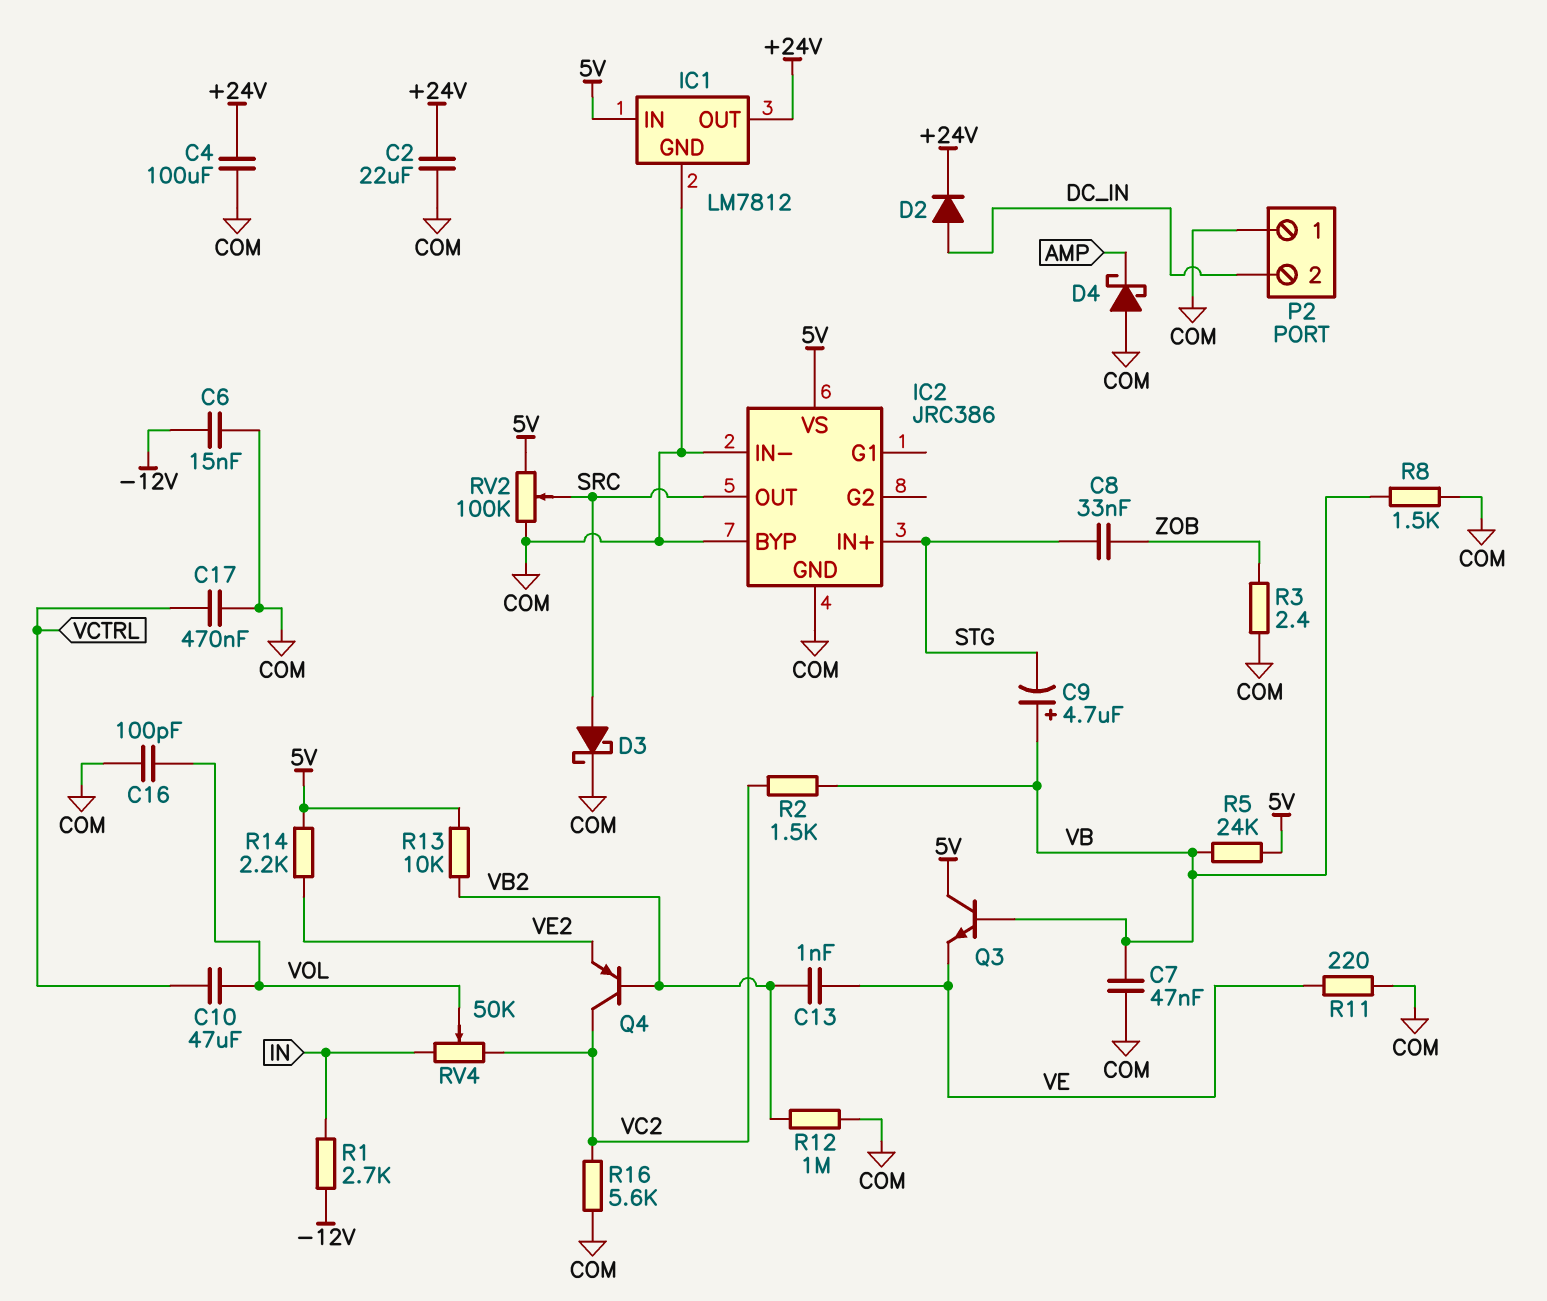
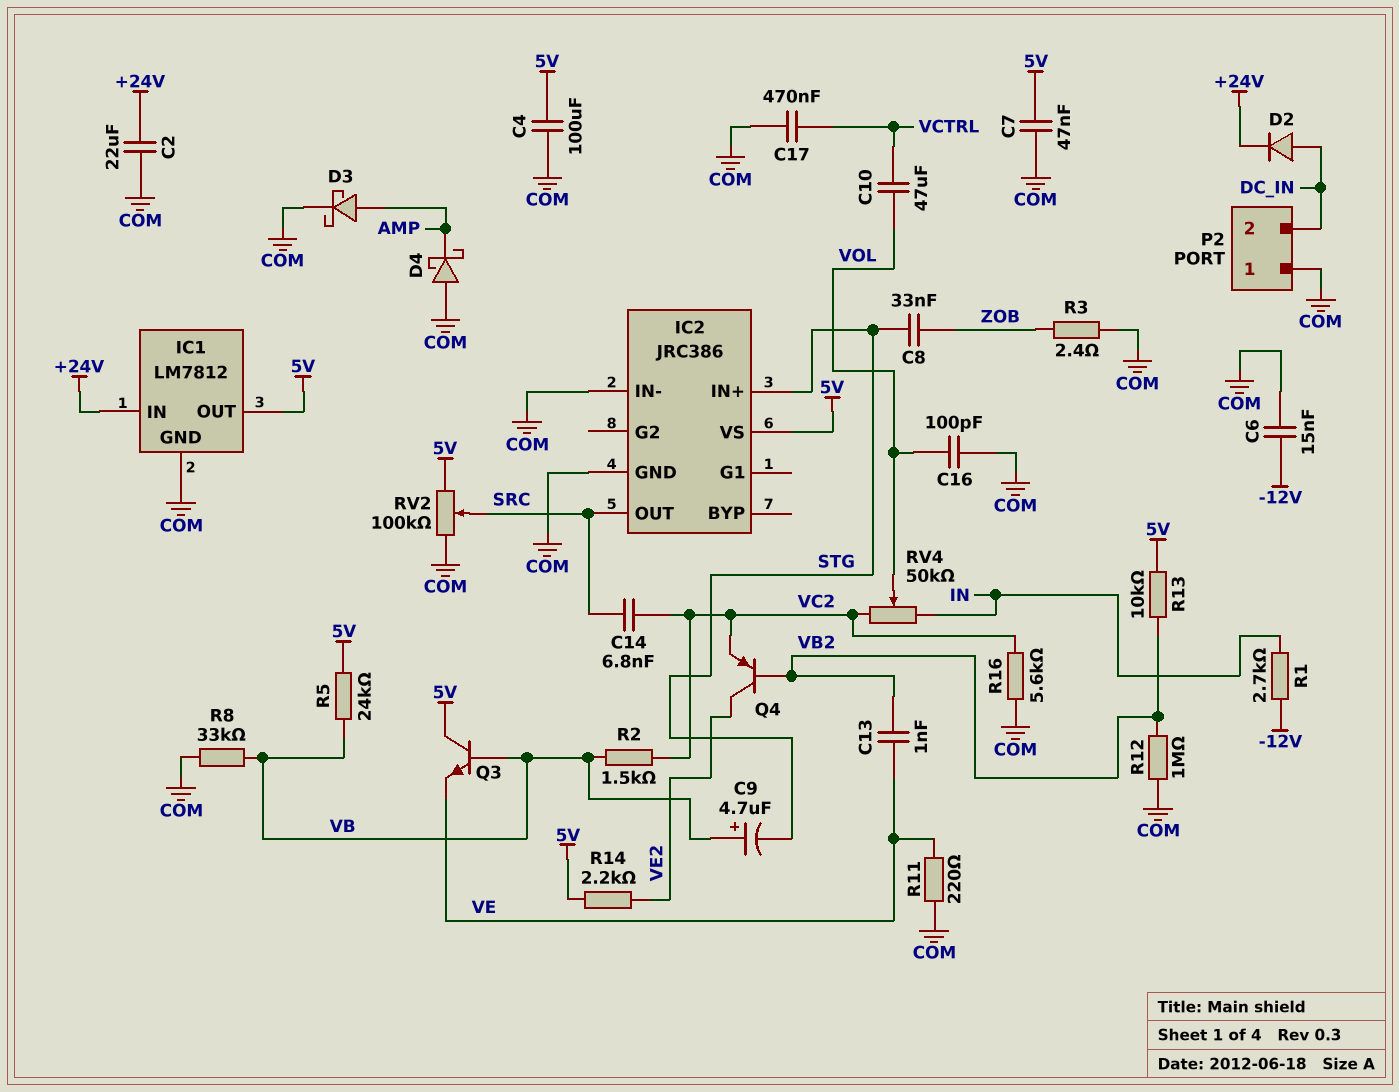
C4: 100uF (+24V, COM) -> 100uF (5V, COM)
C7: 47nF (COM, VB) -> 47nF (5V, COM)
C14: none -> 6.8nF (SRC, VC2)
D3: schottky (A SRC, K COM) -> schottky (A AMP, K COM)
IC1 pin IN: 5V -> +24V
IC1 pin OUT: +24V -> 5V
IC2 pin BYP: COM -> none
Q4: PNP (B VB2, C VC2, E VE2) -> PNP (B VB2, C VE2, E VC2)
R8: 1.5k (COM, VB) -> 33k (COM, VB)

